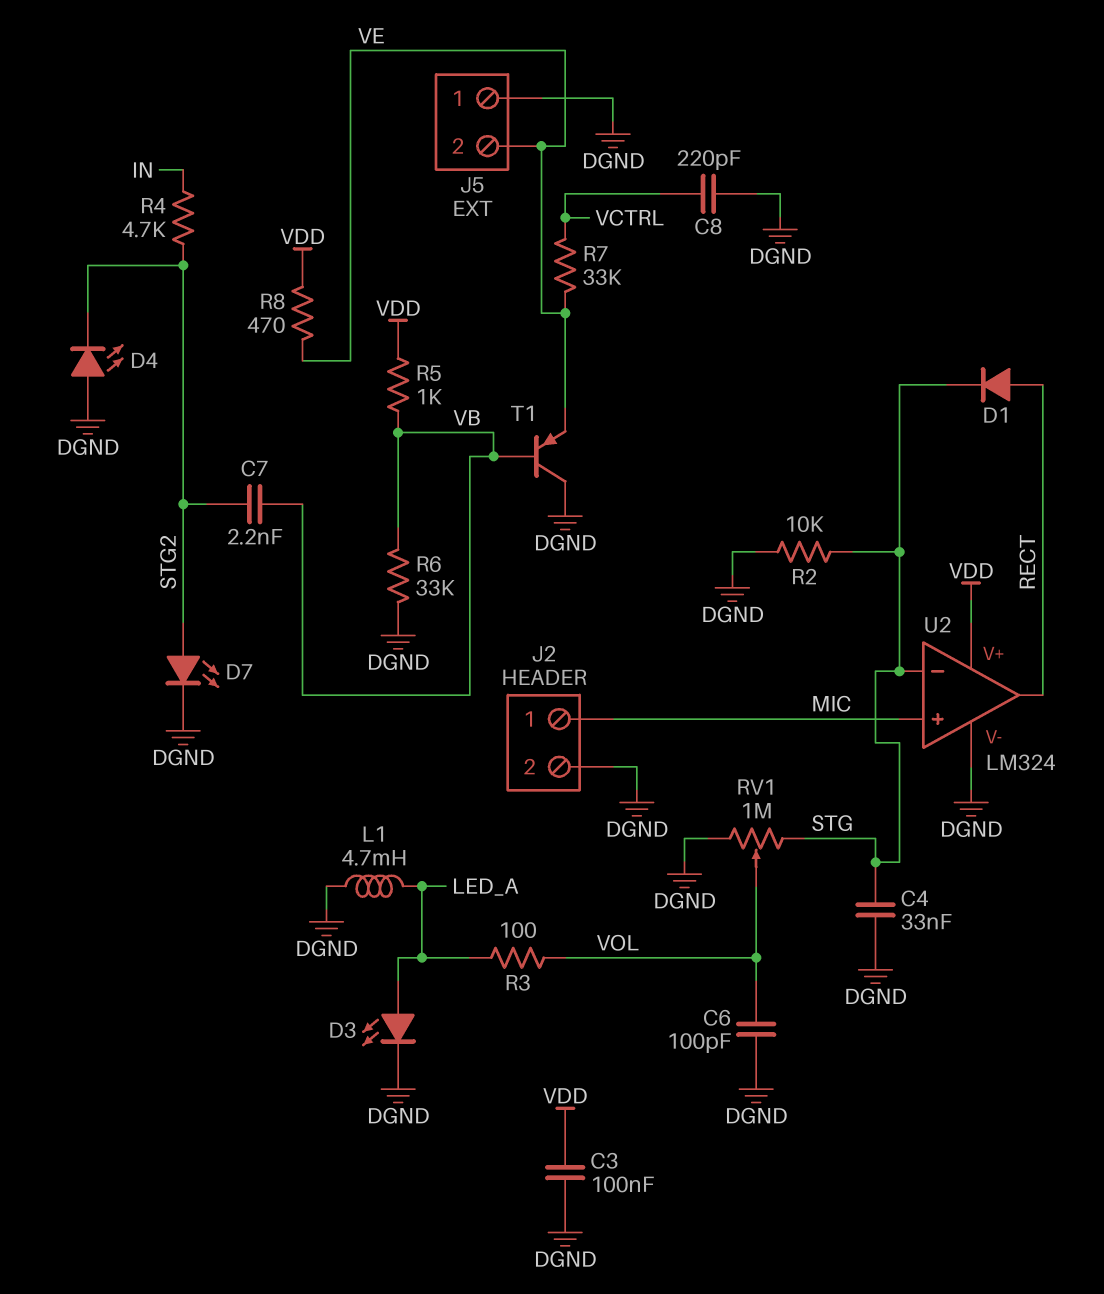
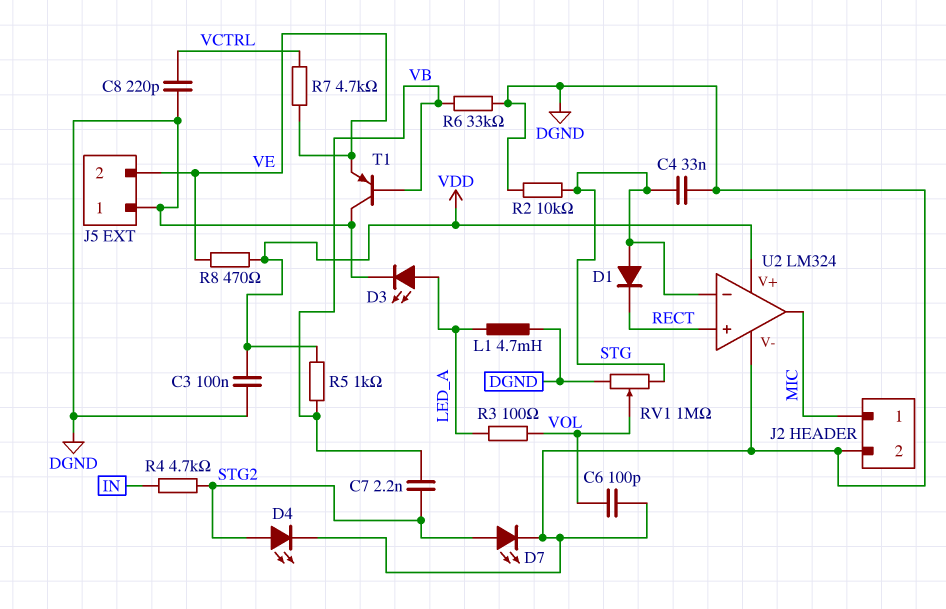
D1: diode (A RECT, K STG) -> diode (A STG, K RECT)
D4: LED (A DGND, K STG2) -> LED (A STG2, K DGND)
R7: 33k (VCTRL, VE) -> 4.7k (VCTRL, VE)
U2 pin in+: MIC -> RECT
U2 pin out: RECT -> MIC

